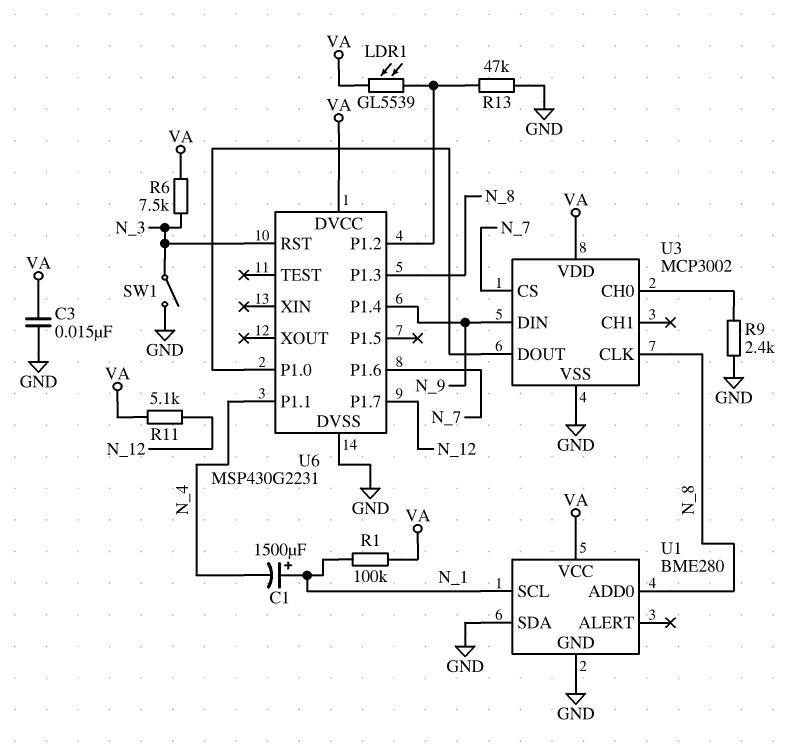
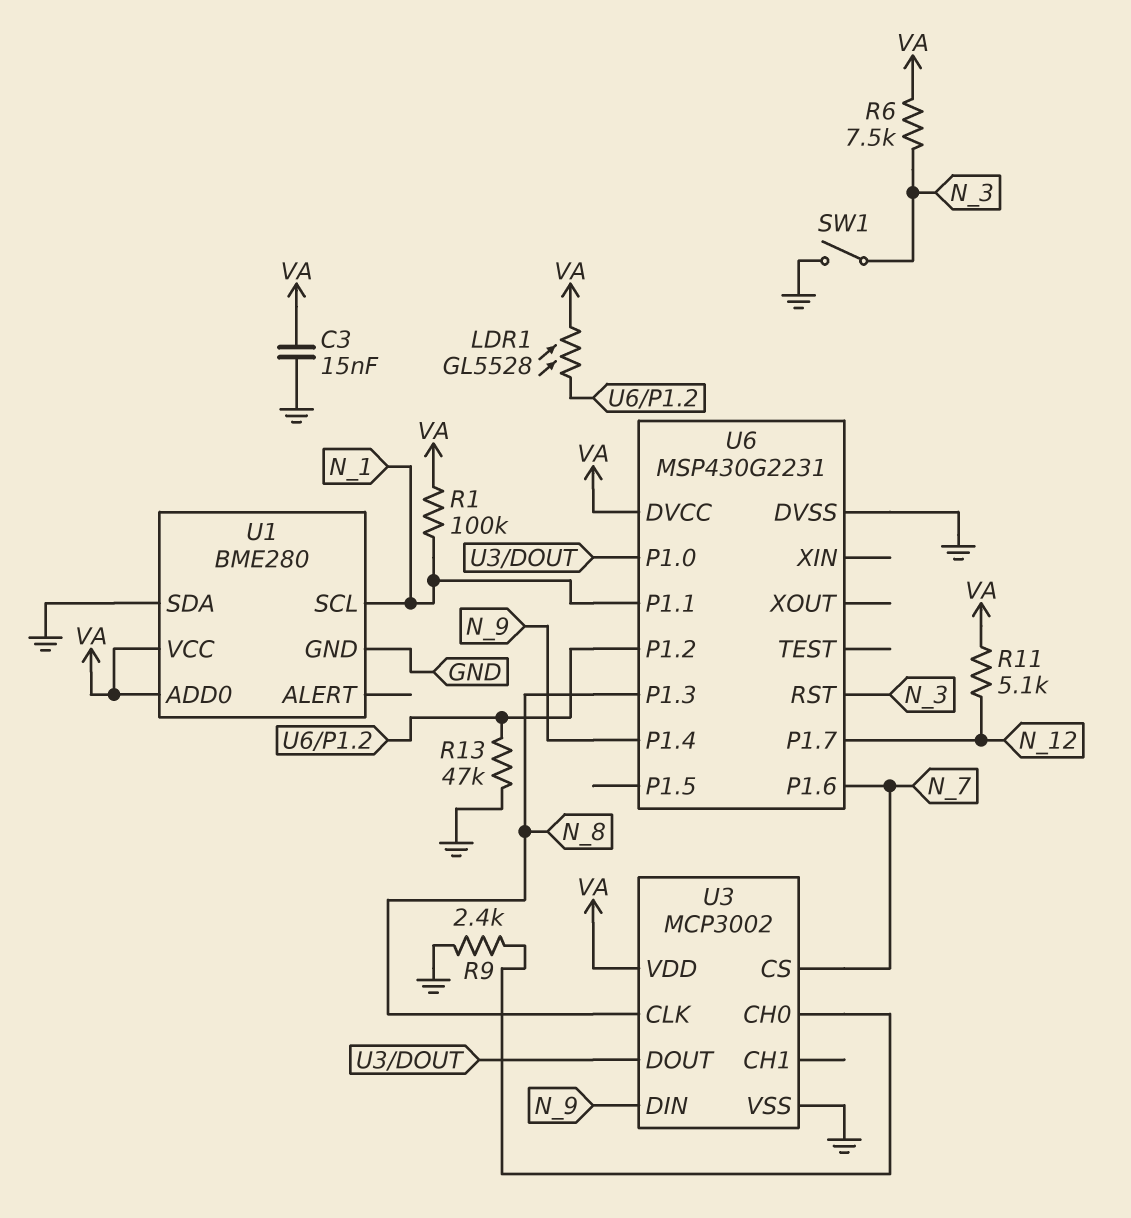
C1: 1500uF (plus N_1, minus N_4) -> none
LDR1: GL5539 (U6/P1.2, VA) -> GL5528 (U6/P1.2, VA)
U1 pin ADD0: N_8 -> VA
U6 pin P1.1: N_4 -> N_1

